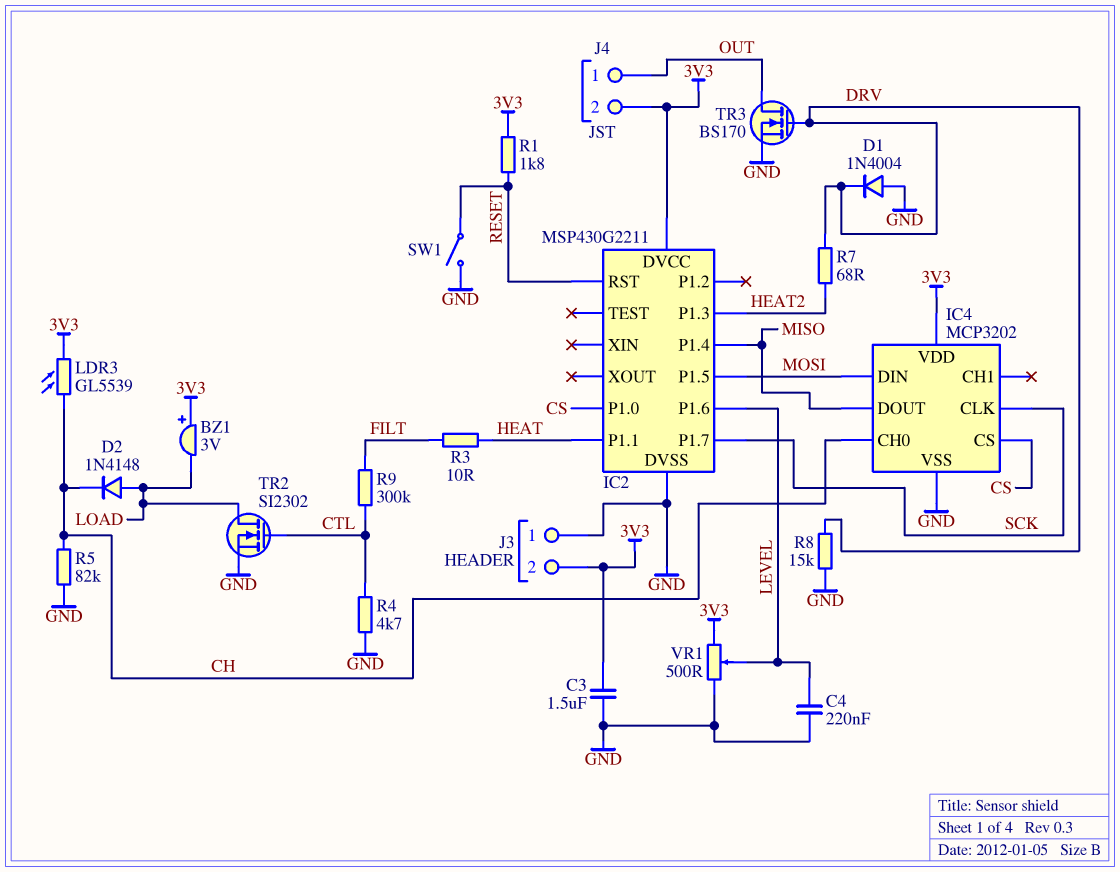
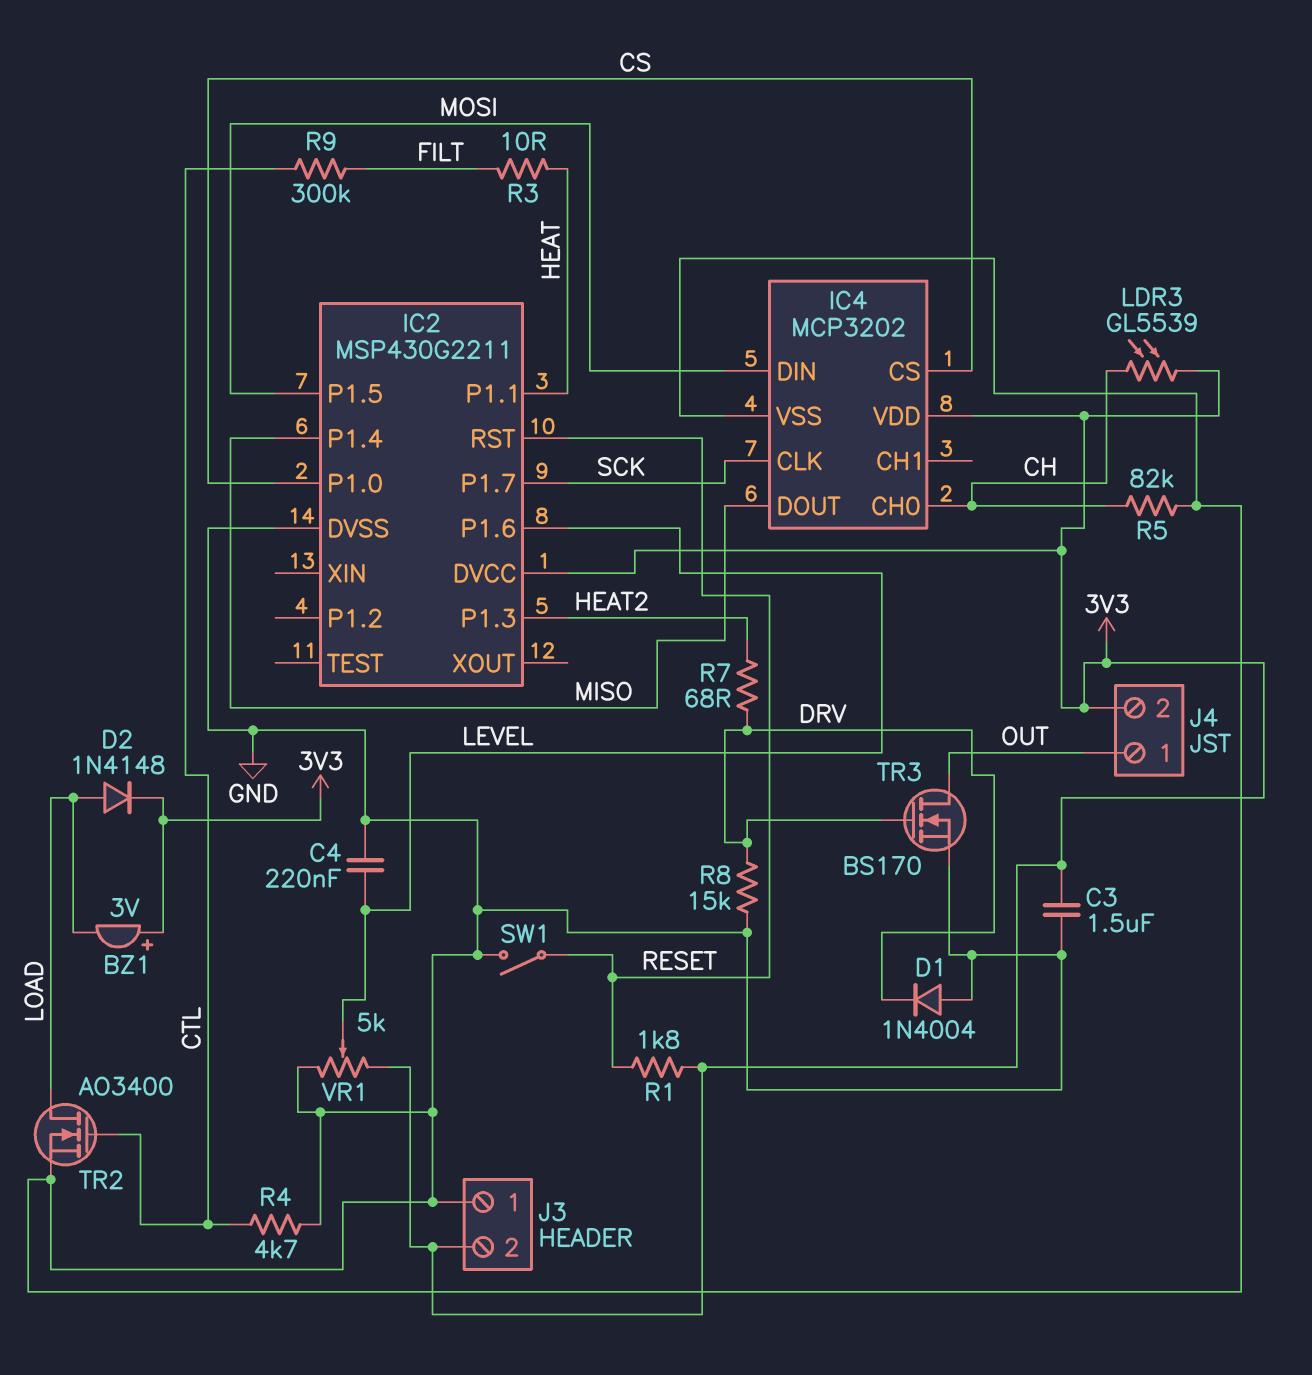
D2: diode 1N4148 (A LOAD, K CH) -> diode 1N4148 (A LOAD, K 3V3)
TR2: NMOS SI2302 (G CTL, D LOAD, S GND) -> NMOS AO3400 (G CTL, D LOAD, S GND)
VR1: 500 (3V3, GND, wiper LEVEL) -> 5k (3V3, GND, wiper LEVEL)

